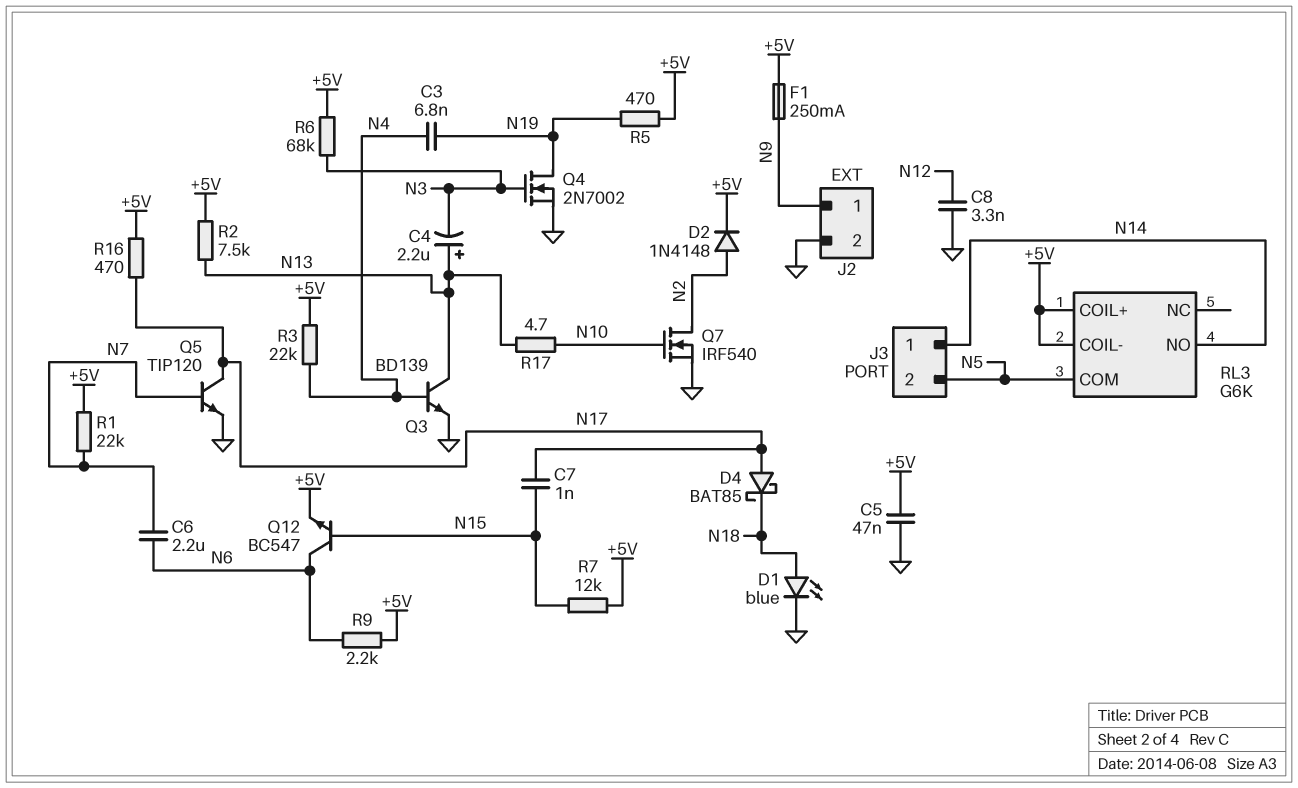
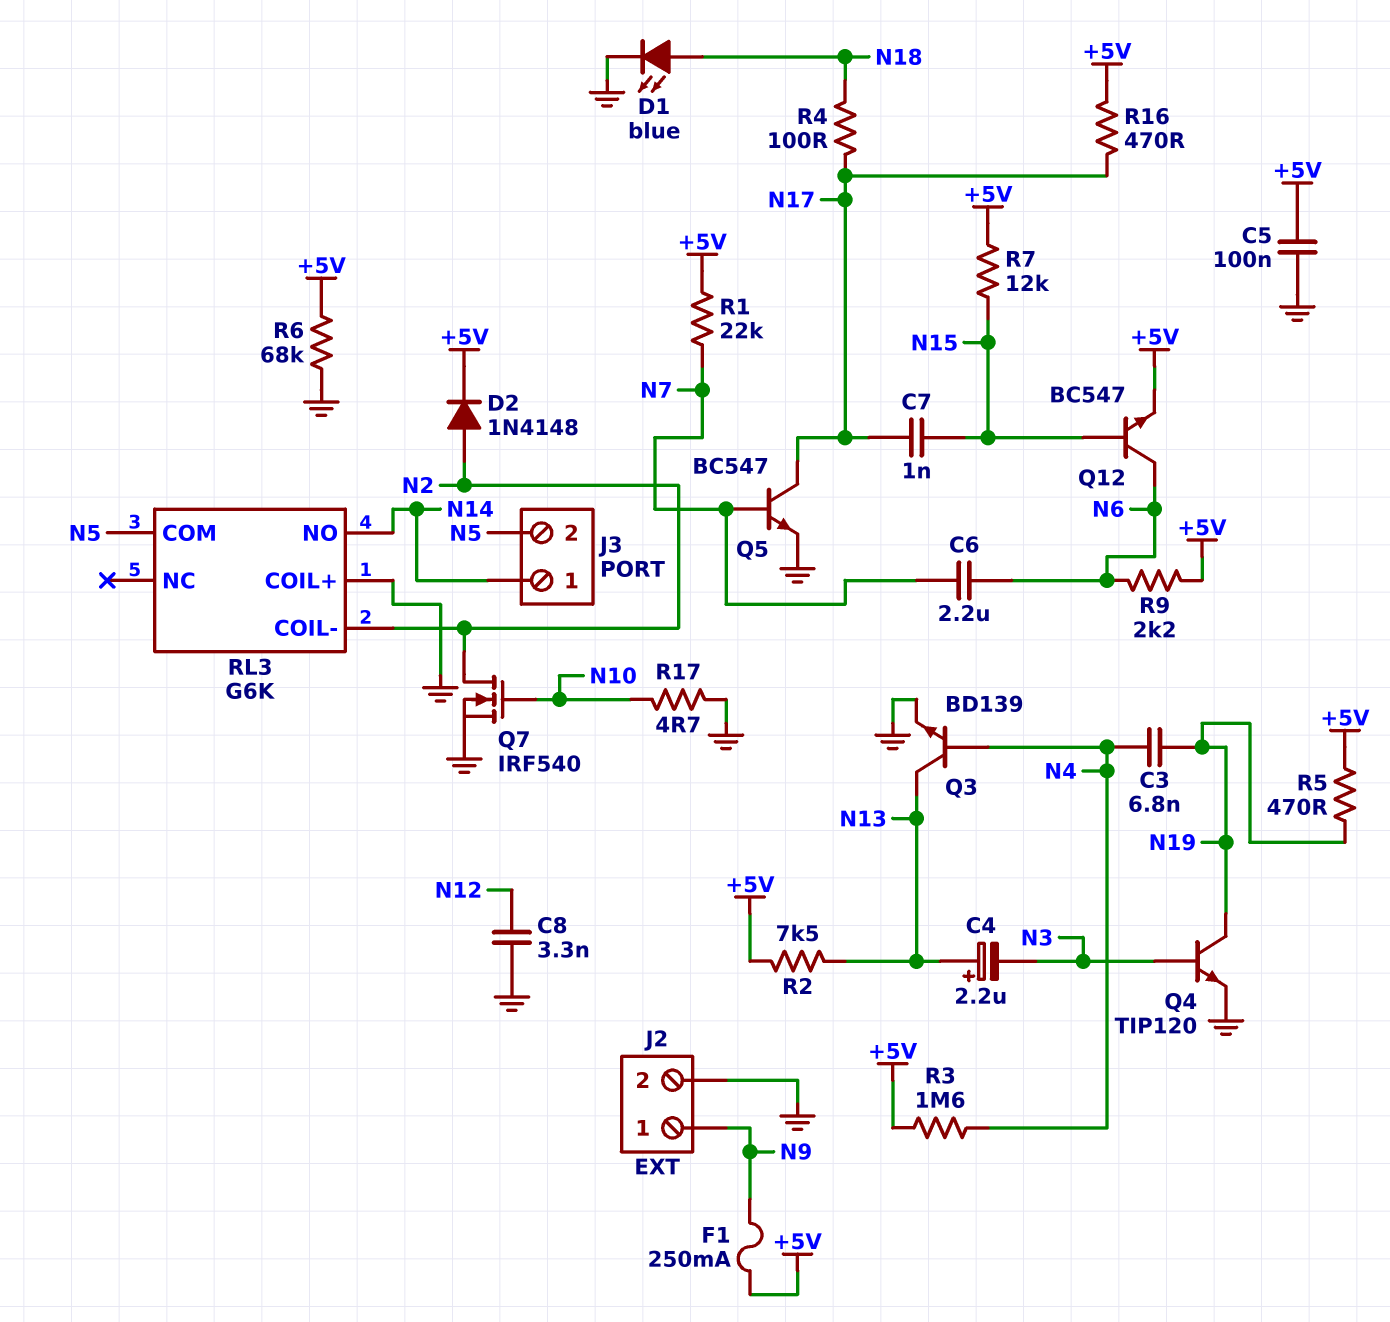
C5: 47nF (+5V, GND) -> 100nF (+5V, GND)
D4: schottky BAT85 (A N17, K N18) -> none
Q4: NMOS 2N7002 (G N3, D N19, S GND) -> NPN TIP120 (B N3, C N19, E GND)
Q5: NPN TIP120 (B N7, C N17, E GND) -> NPN BC547 (B N7, C N17, E GND)
R3: 22k (+5V, N4) -> 1.6M (+5V, N4)
R4: none -> 100 (N17, N18)
R6: 68k (+5V, N3) -> 68k (+5V, GND)
R17: 4.7 (N10, N13) -> 4.7 (GND, N10)
RL3 pin COIL+: +5V -> GND
RL3 pin COIL-: +5V -> N2

